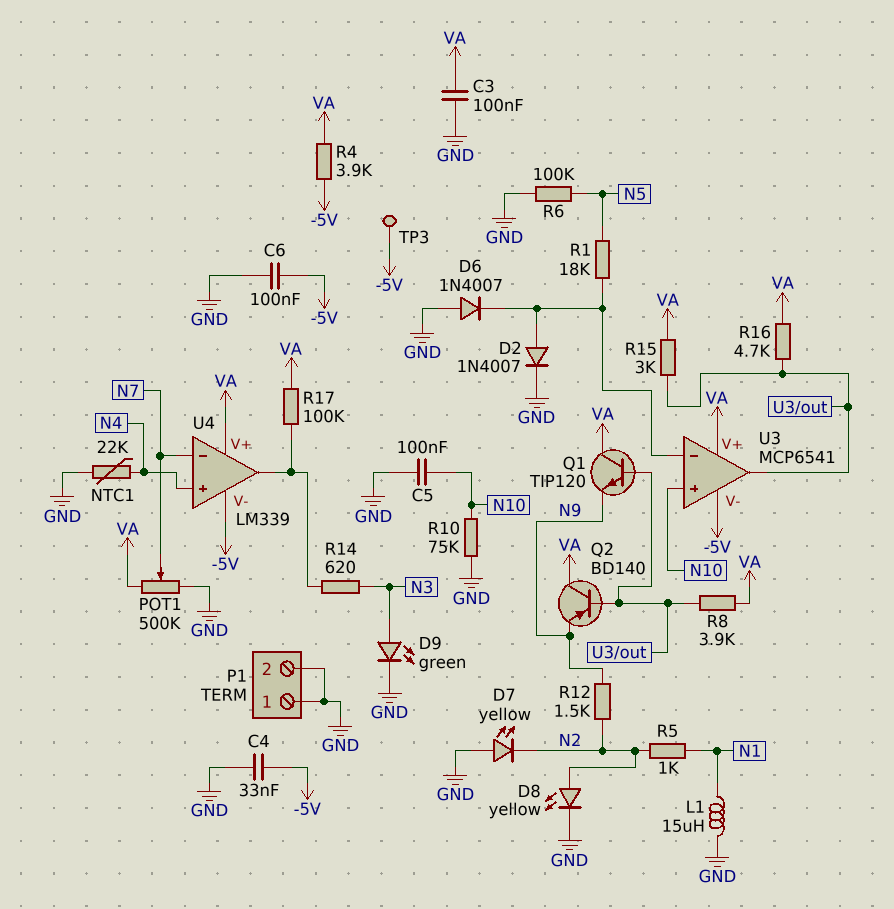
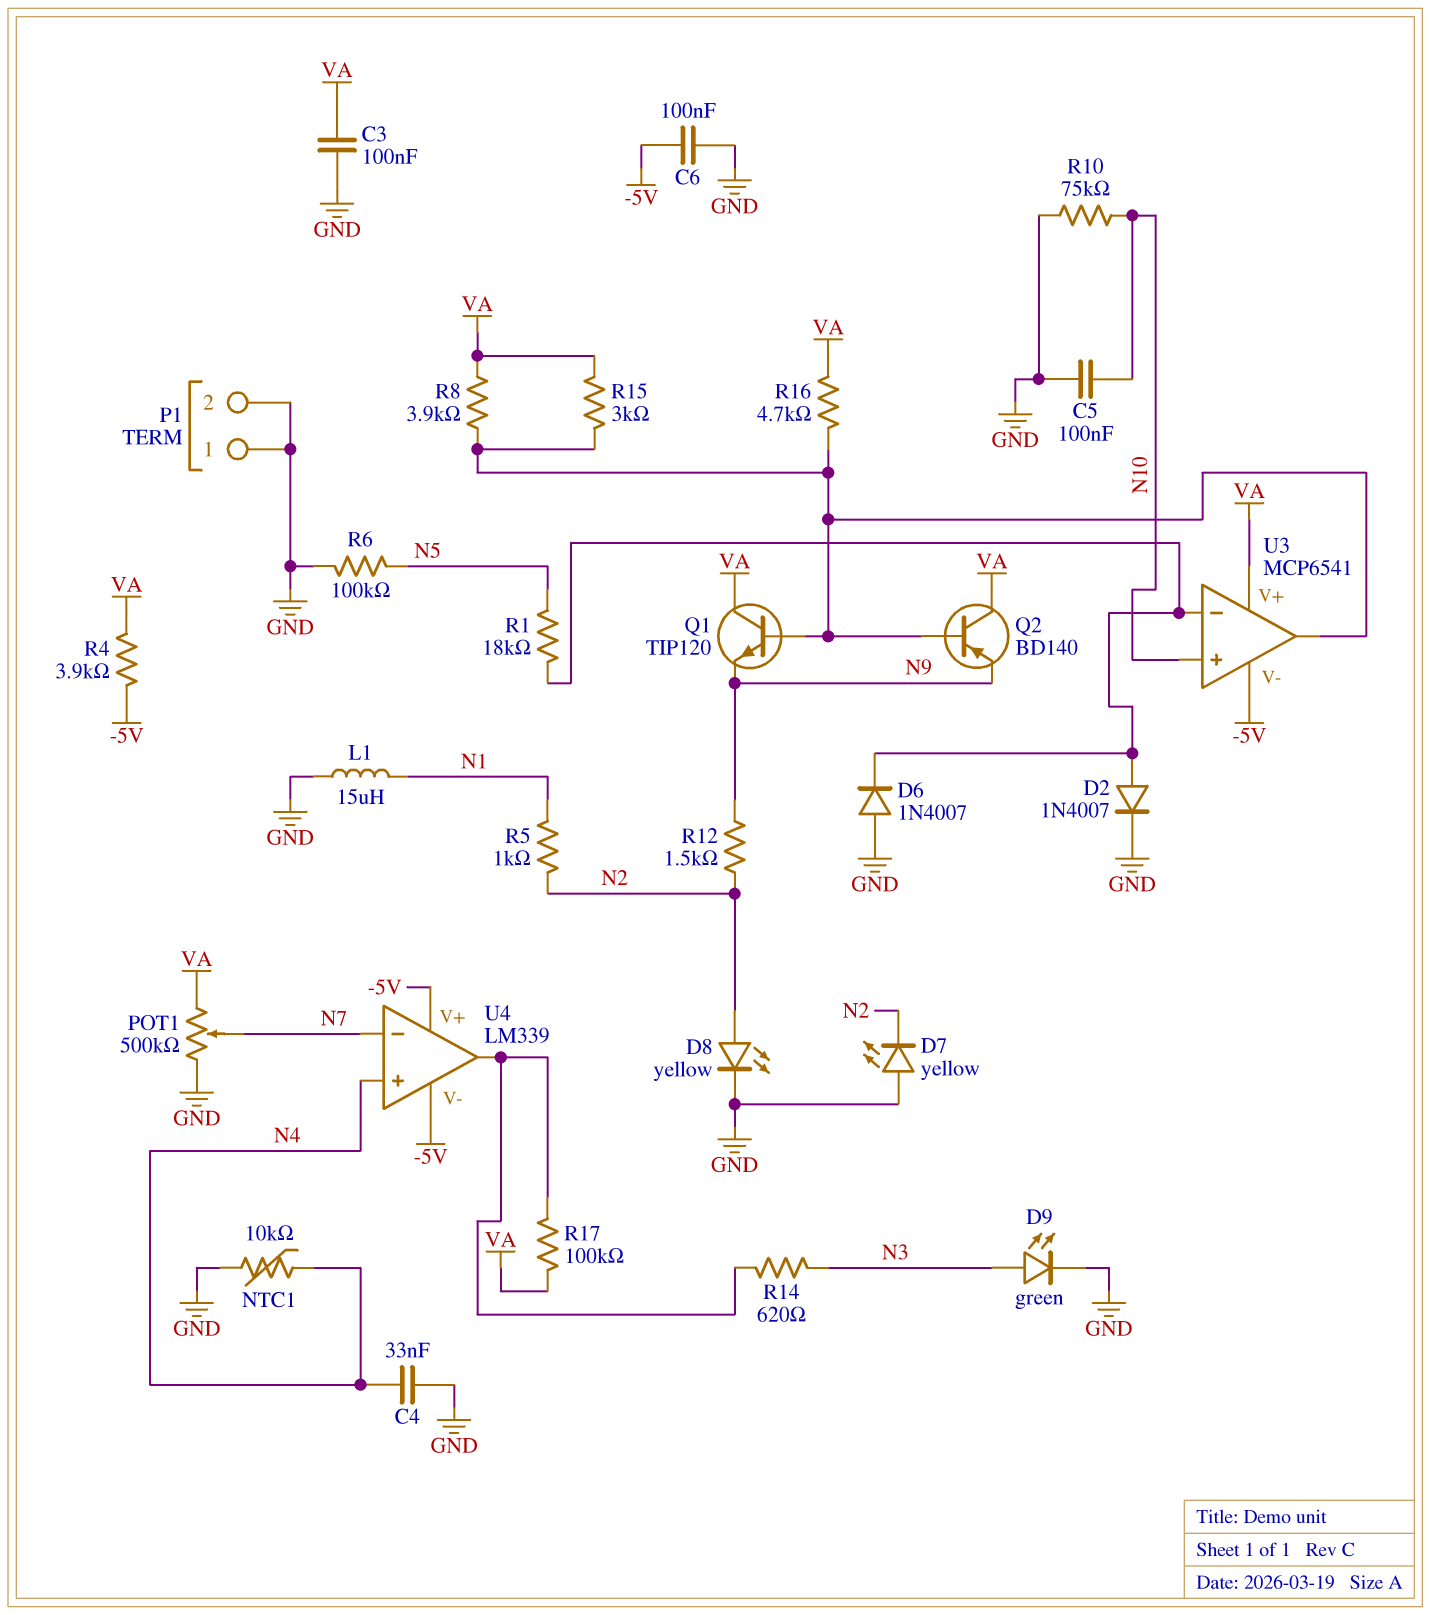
C4: 33nF (-5V, GND) -> 33nF (GND, N4)
NTC1: 22k (GND, N4) -> 10k (GND, N4)
TP3: test point (-5V) -> none
U4 pin V+: VA -> -5V

